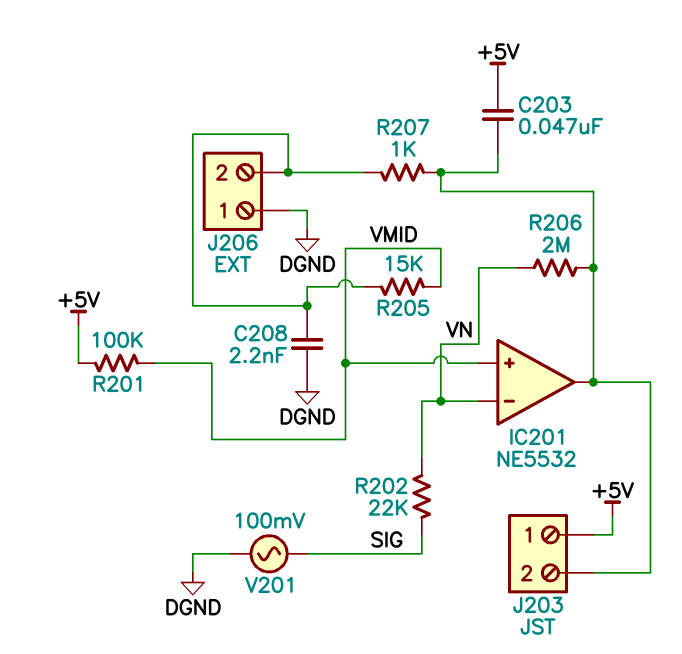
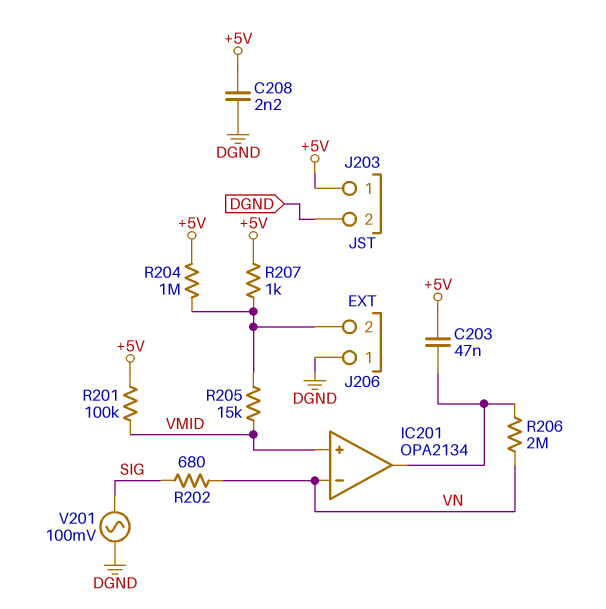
C208: 2.2nF (DGND, J206/2) -> 2.2nF (+5V, DGND)
IC201: NE5532 -> OPA2134
J203 pin 2: IC201/out -> DGND
R202: 22k (SIG, VN) -> 680 (SIG, VN)
R204: none -> 1M (+5V, J206/2)
R207: 1k (IC201/out, J206/2) -> 1k (+5V, J206/2)

